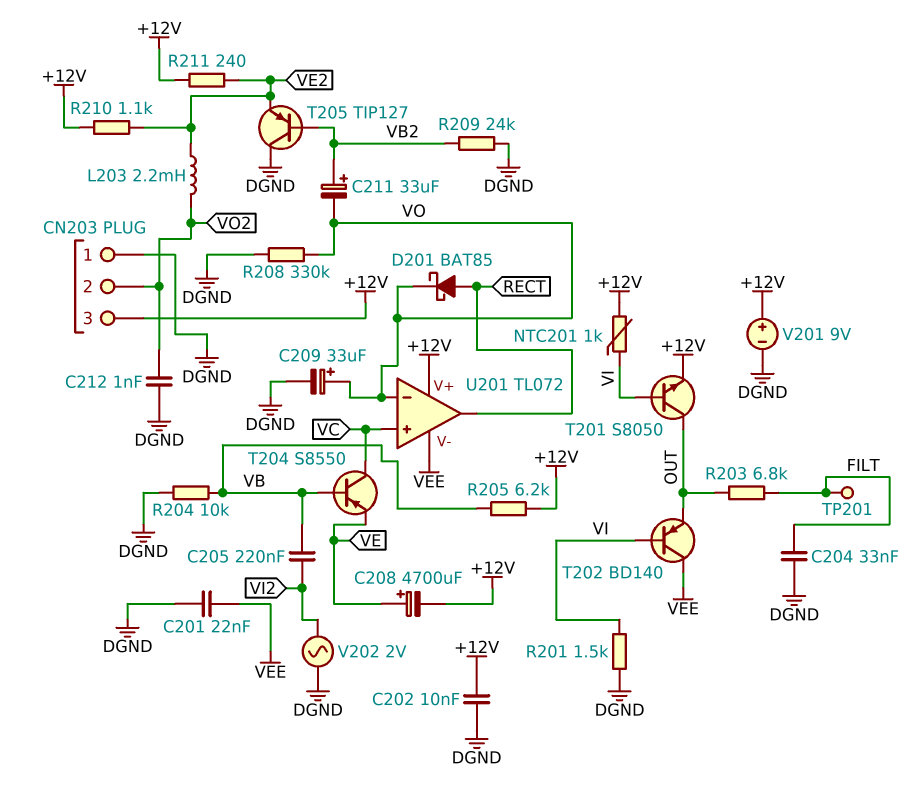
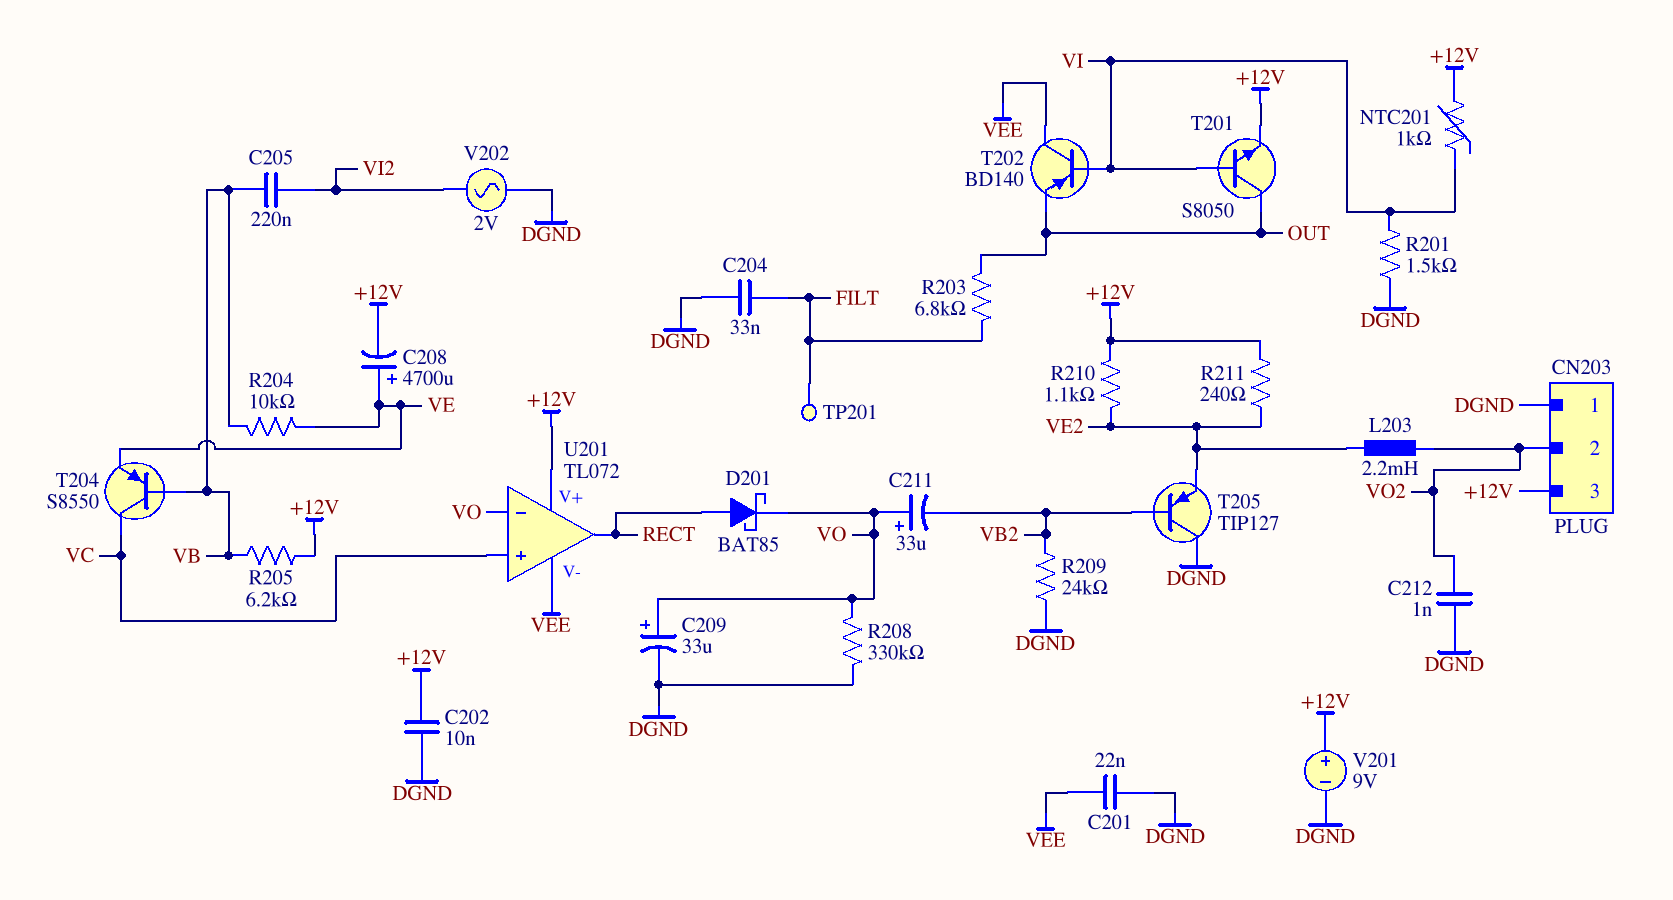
C211: 33uF (plus VB2, minus VO) -> 33uF (plus VO, minus VB2)
R204: 10k (DGND, VB) -> 10k (VB, VE)

